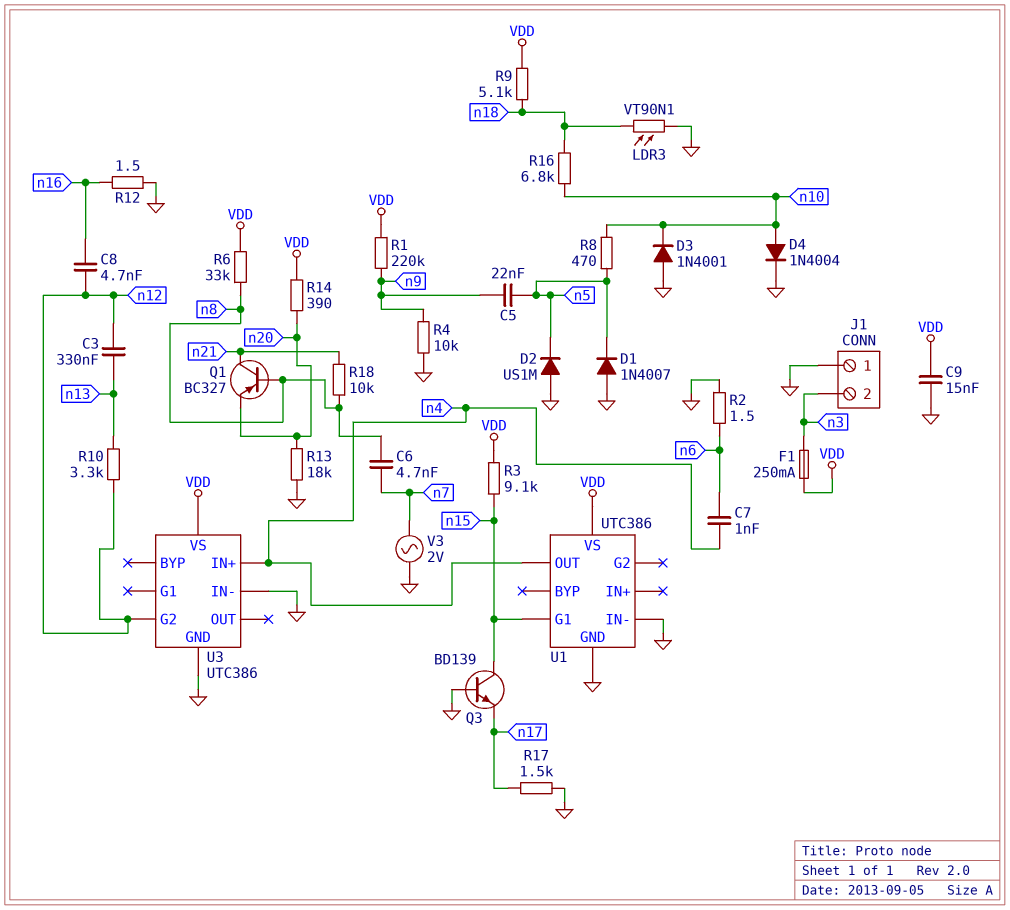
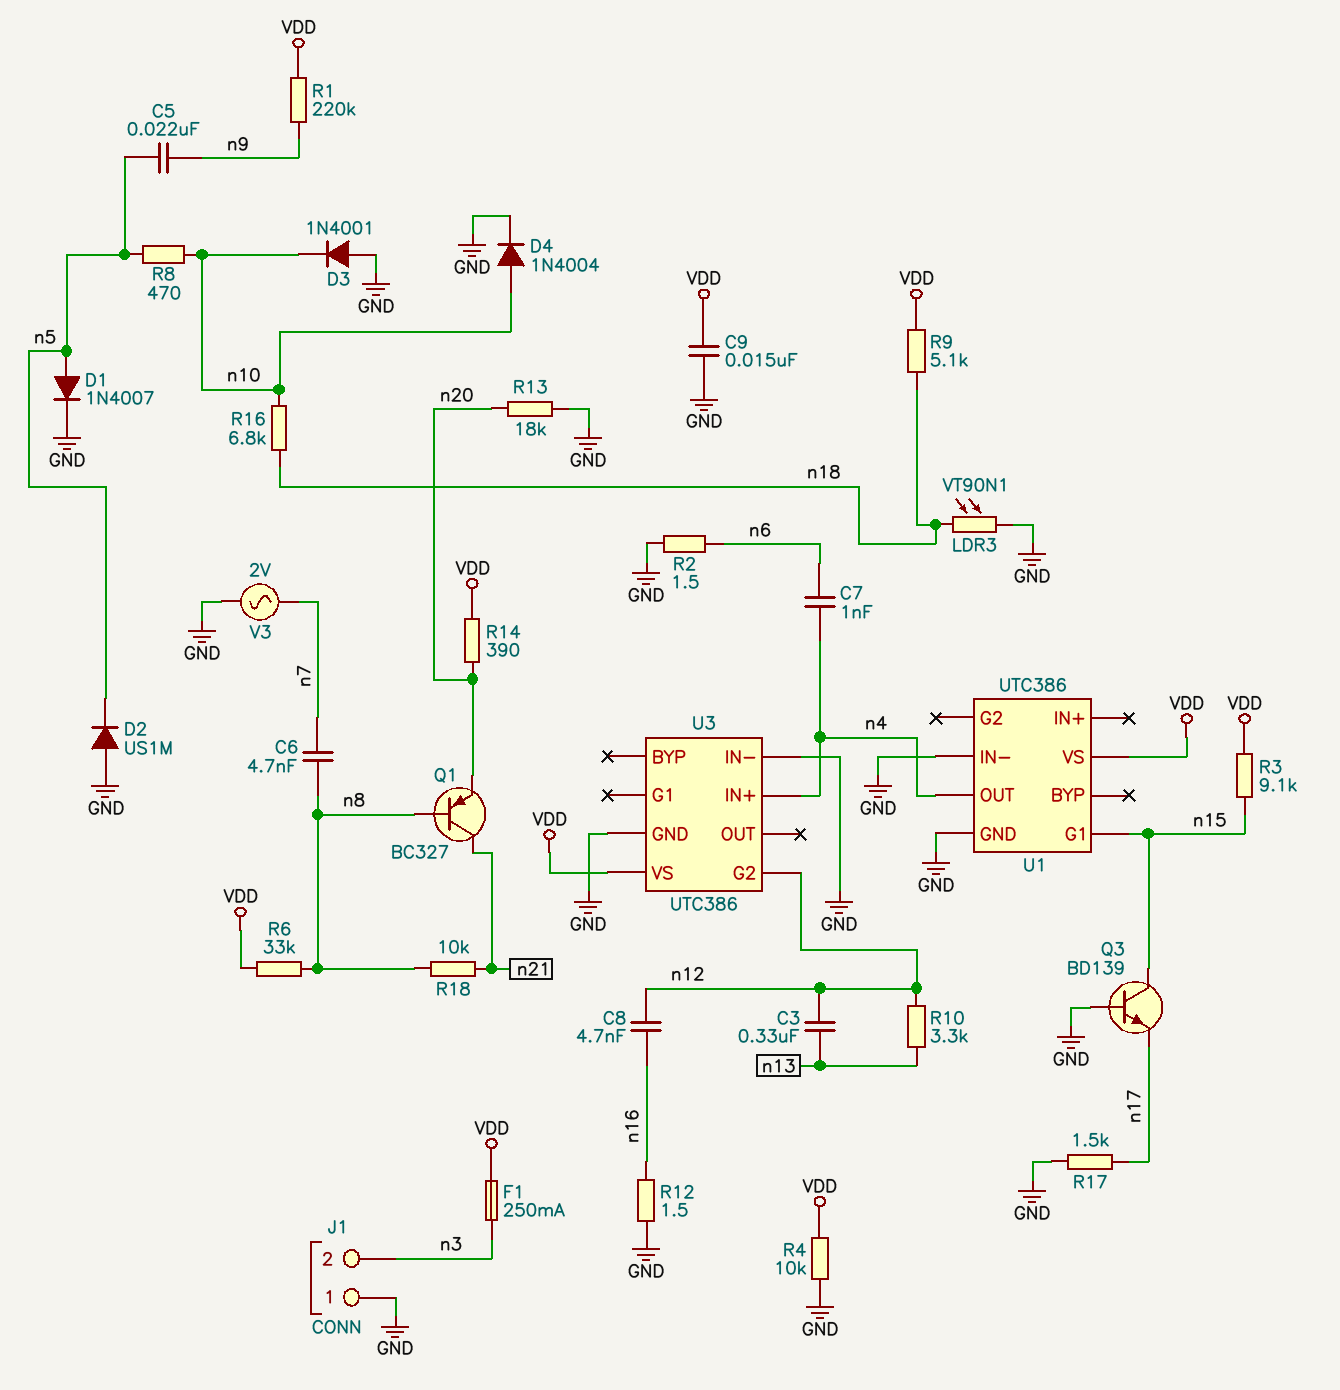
D1: diode 1N4007 (A GND, K n5) -> diode 1N4007 (A n5, K GND)
R4: 10k (GND, n9) -> 10k (GND, VDD)

